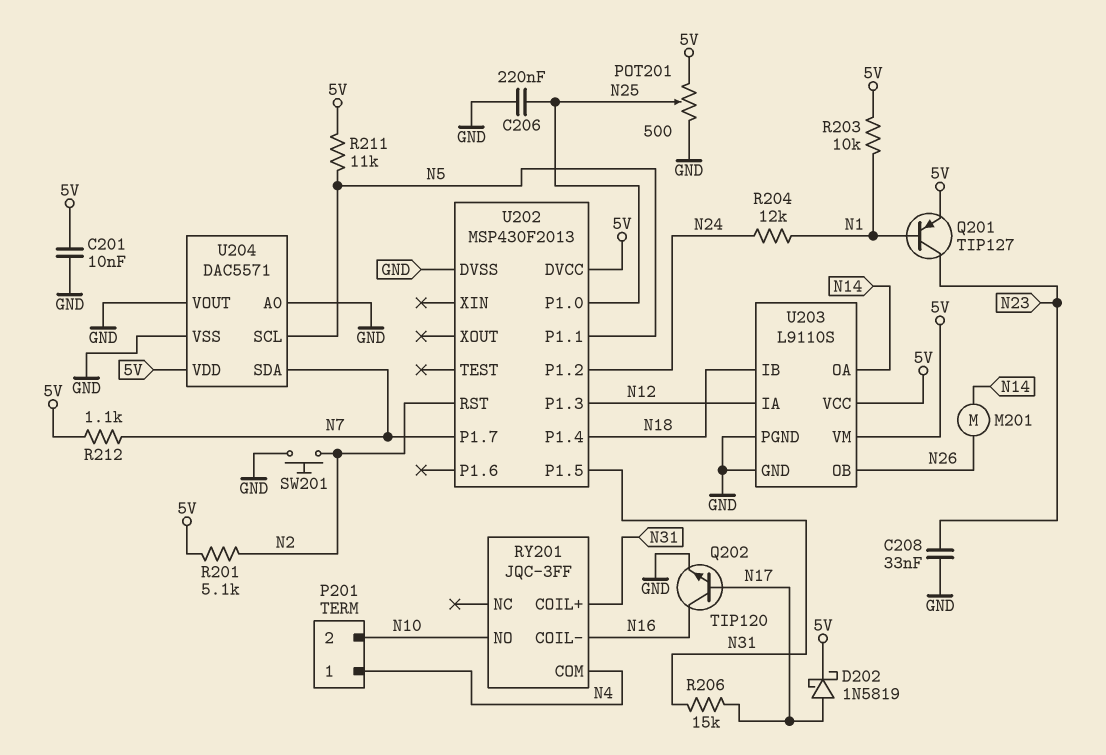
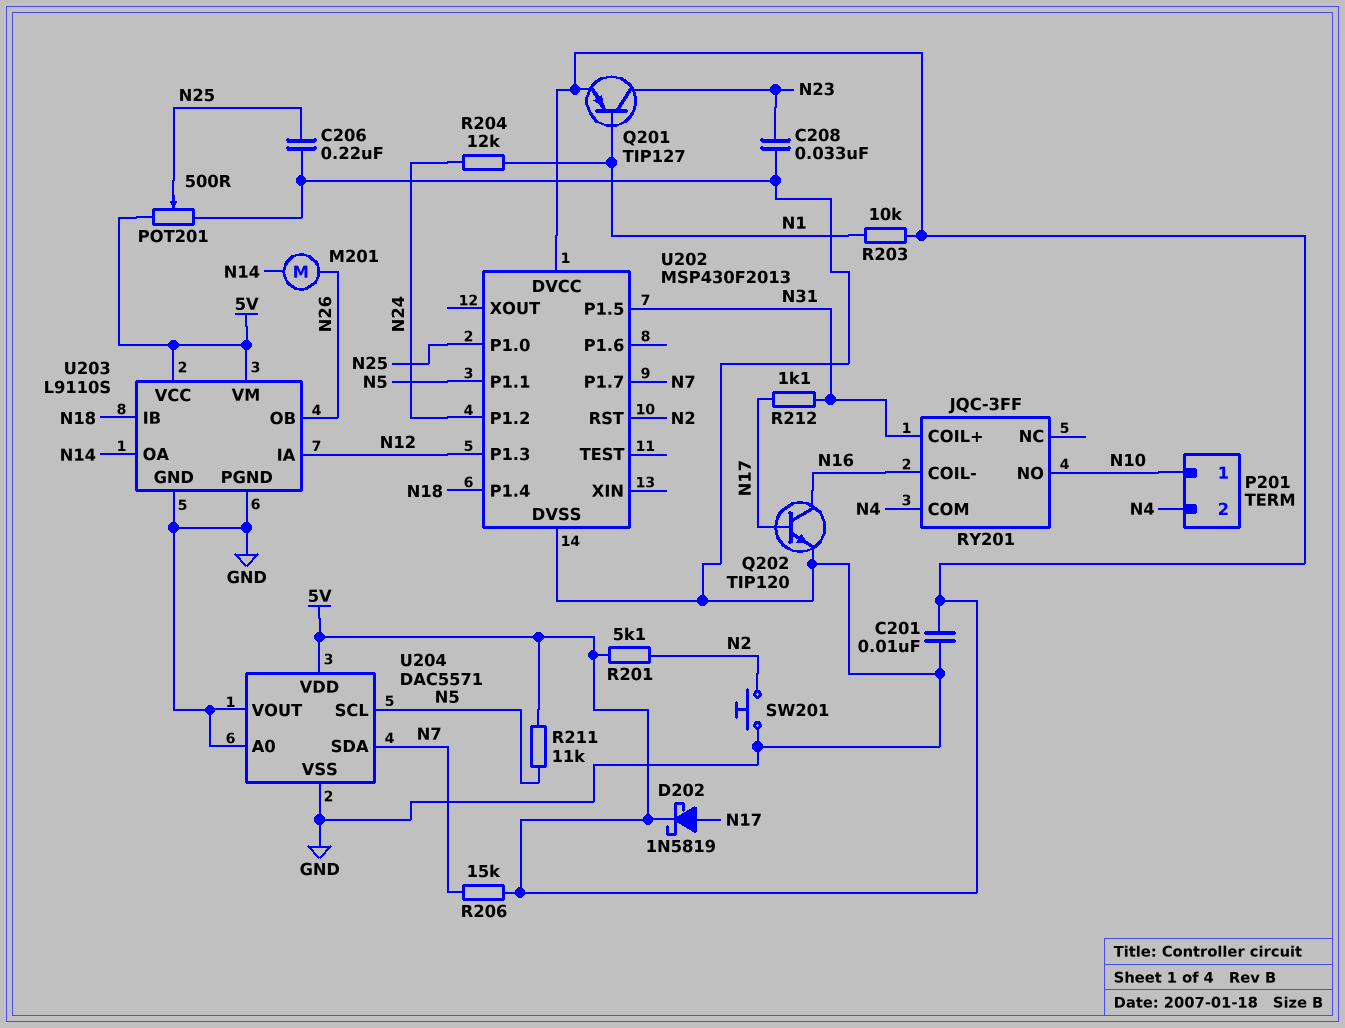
P201 pin 1: N4 -> N10
P201 pin 2: N10 -> N4
R206: 15k (N17, N31) -> 15k (5V, N7)
R212: 1.1k (5V, N7) -> 1.1k (N17, N31)

